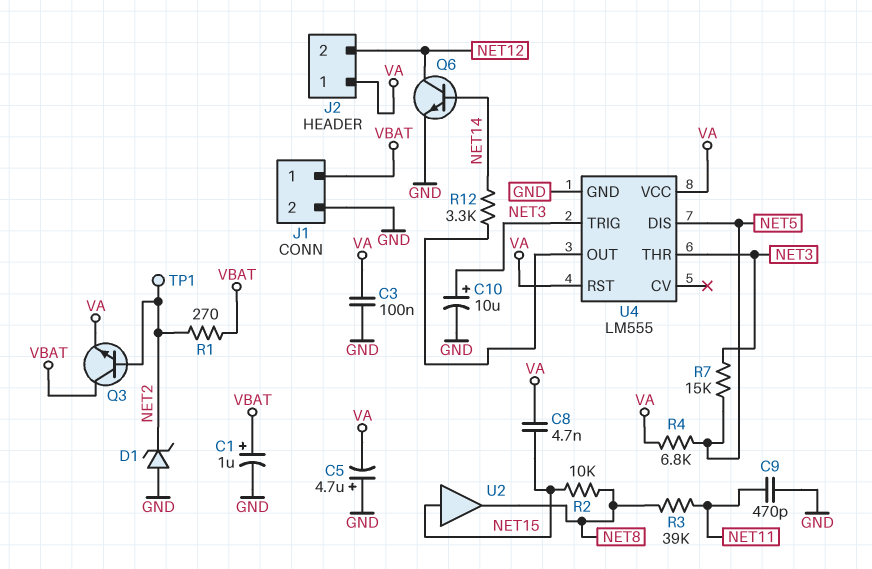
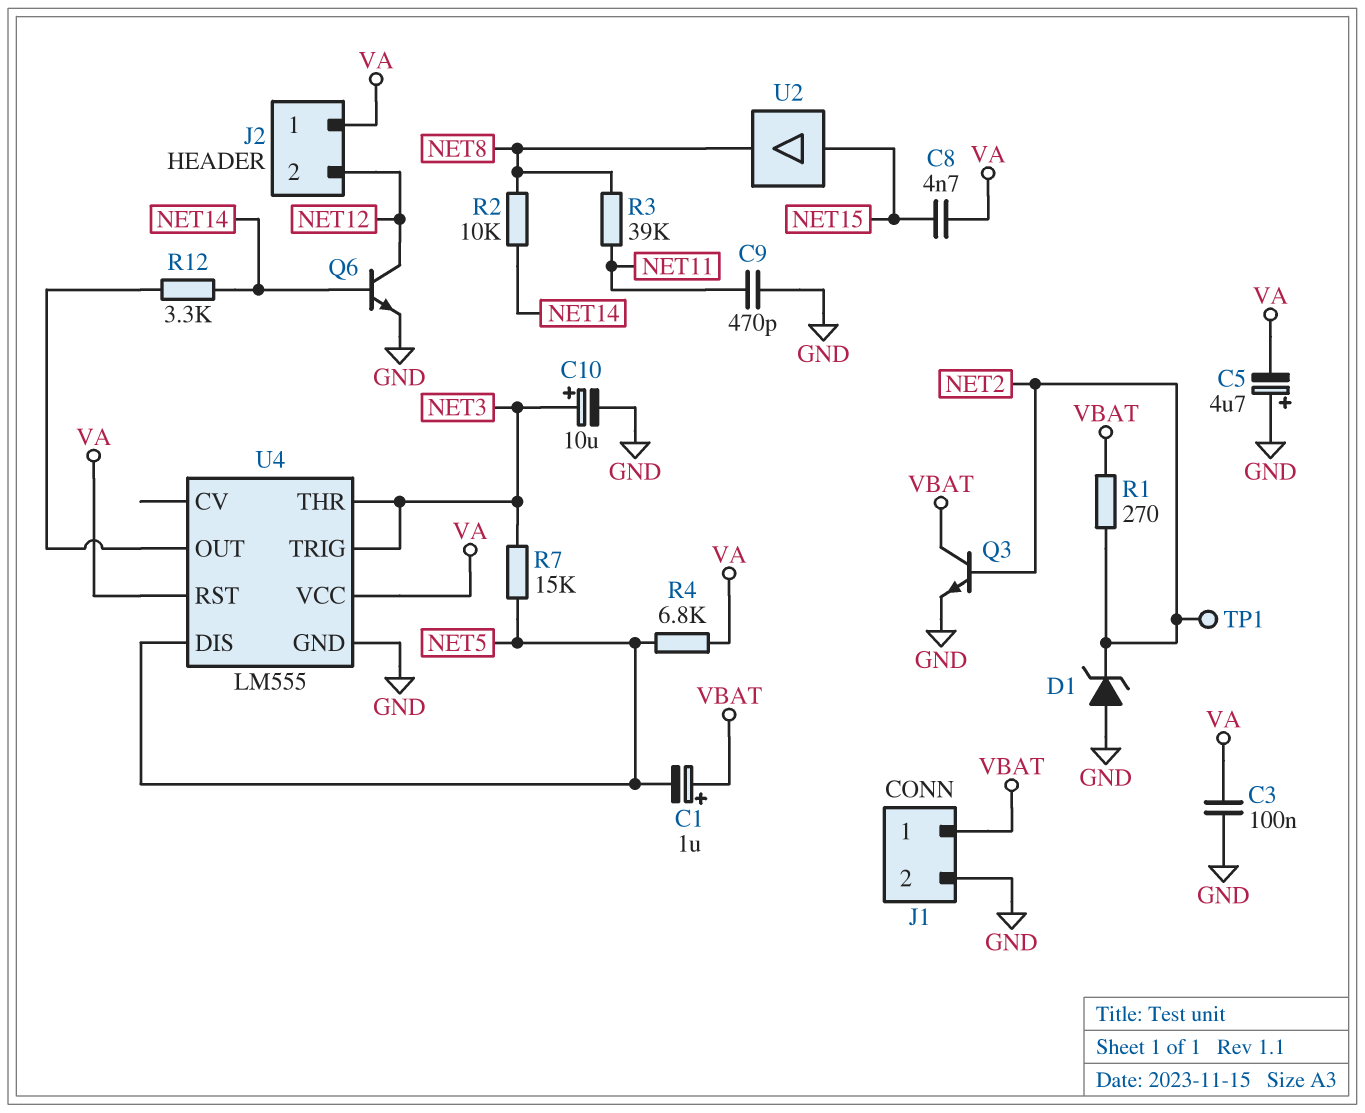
C1: 1uF (plus VBAT, minus GND) -> 1uF (plus VBAT, minus NET5)
Q3: NPN (B NET2, C VBAT, E VA) -> NPN (B NET2, C VBAT, E GND)
R2: 10k (NET8, NET15) -> 10k (NET8, NET14)

